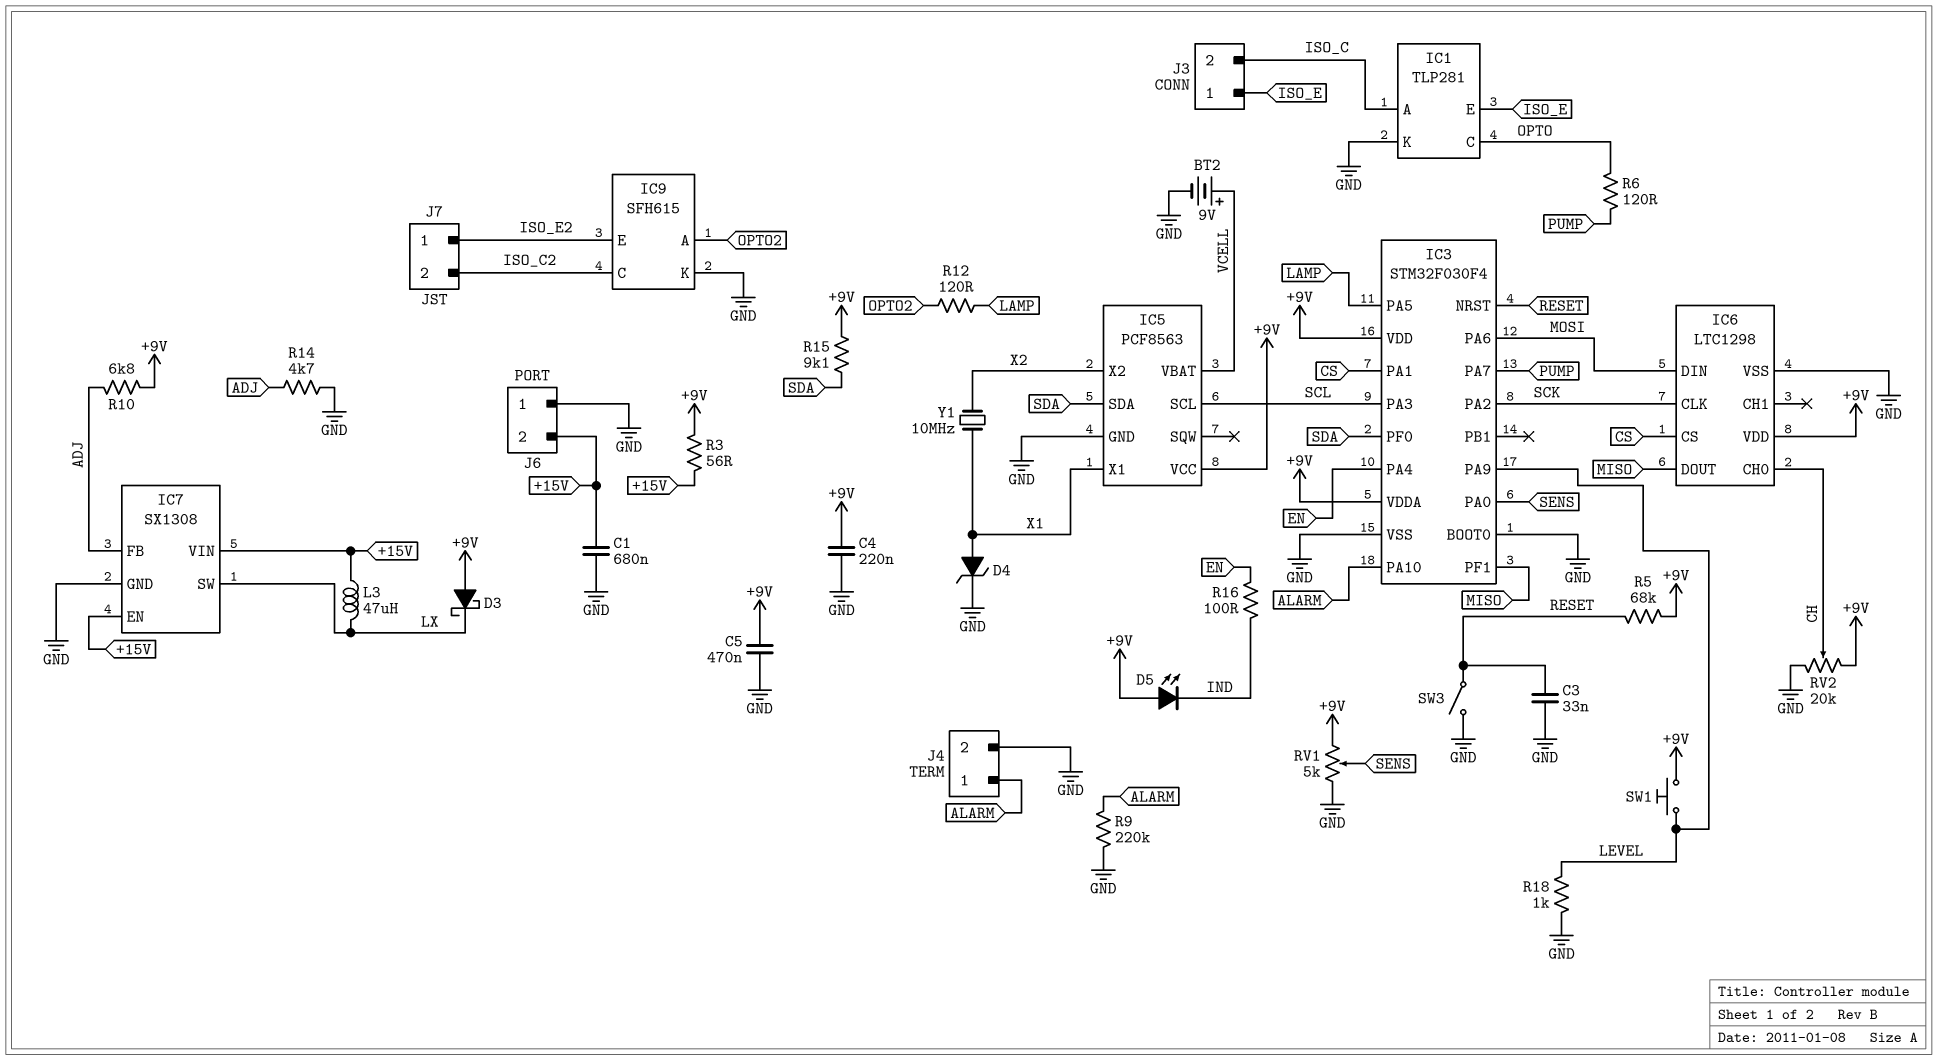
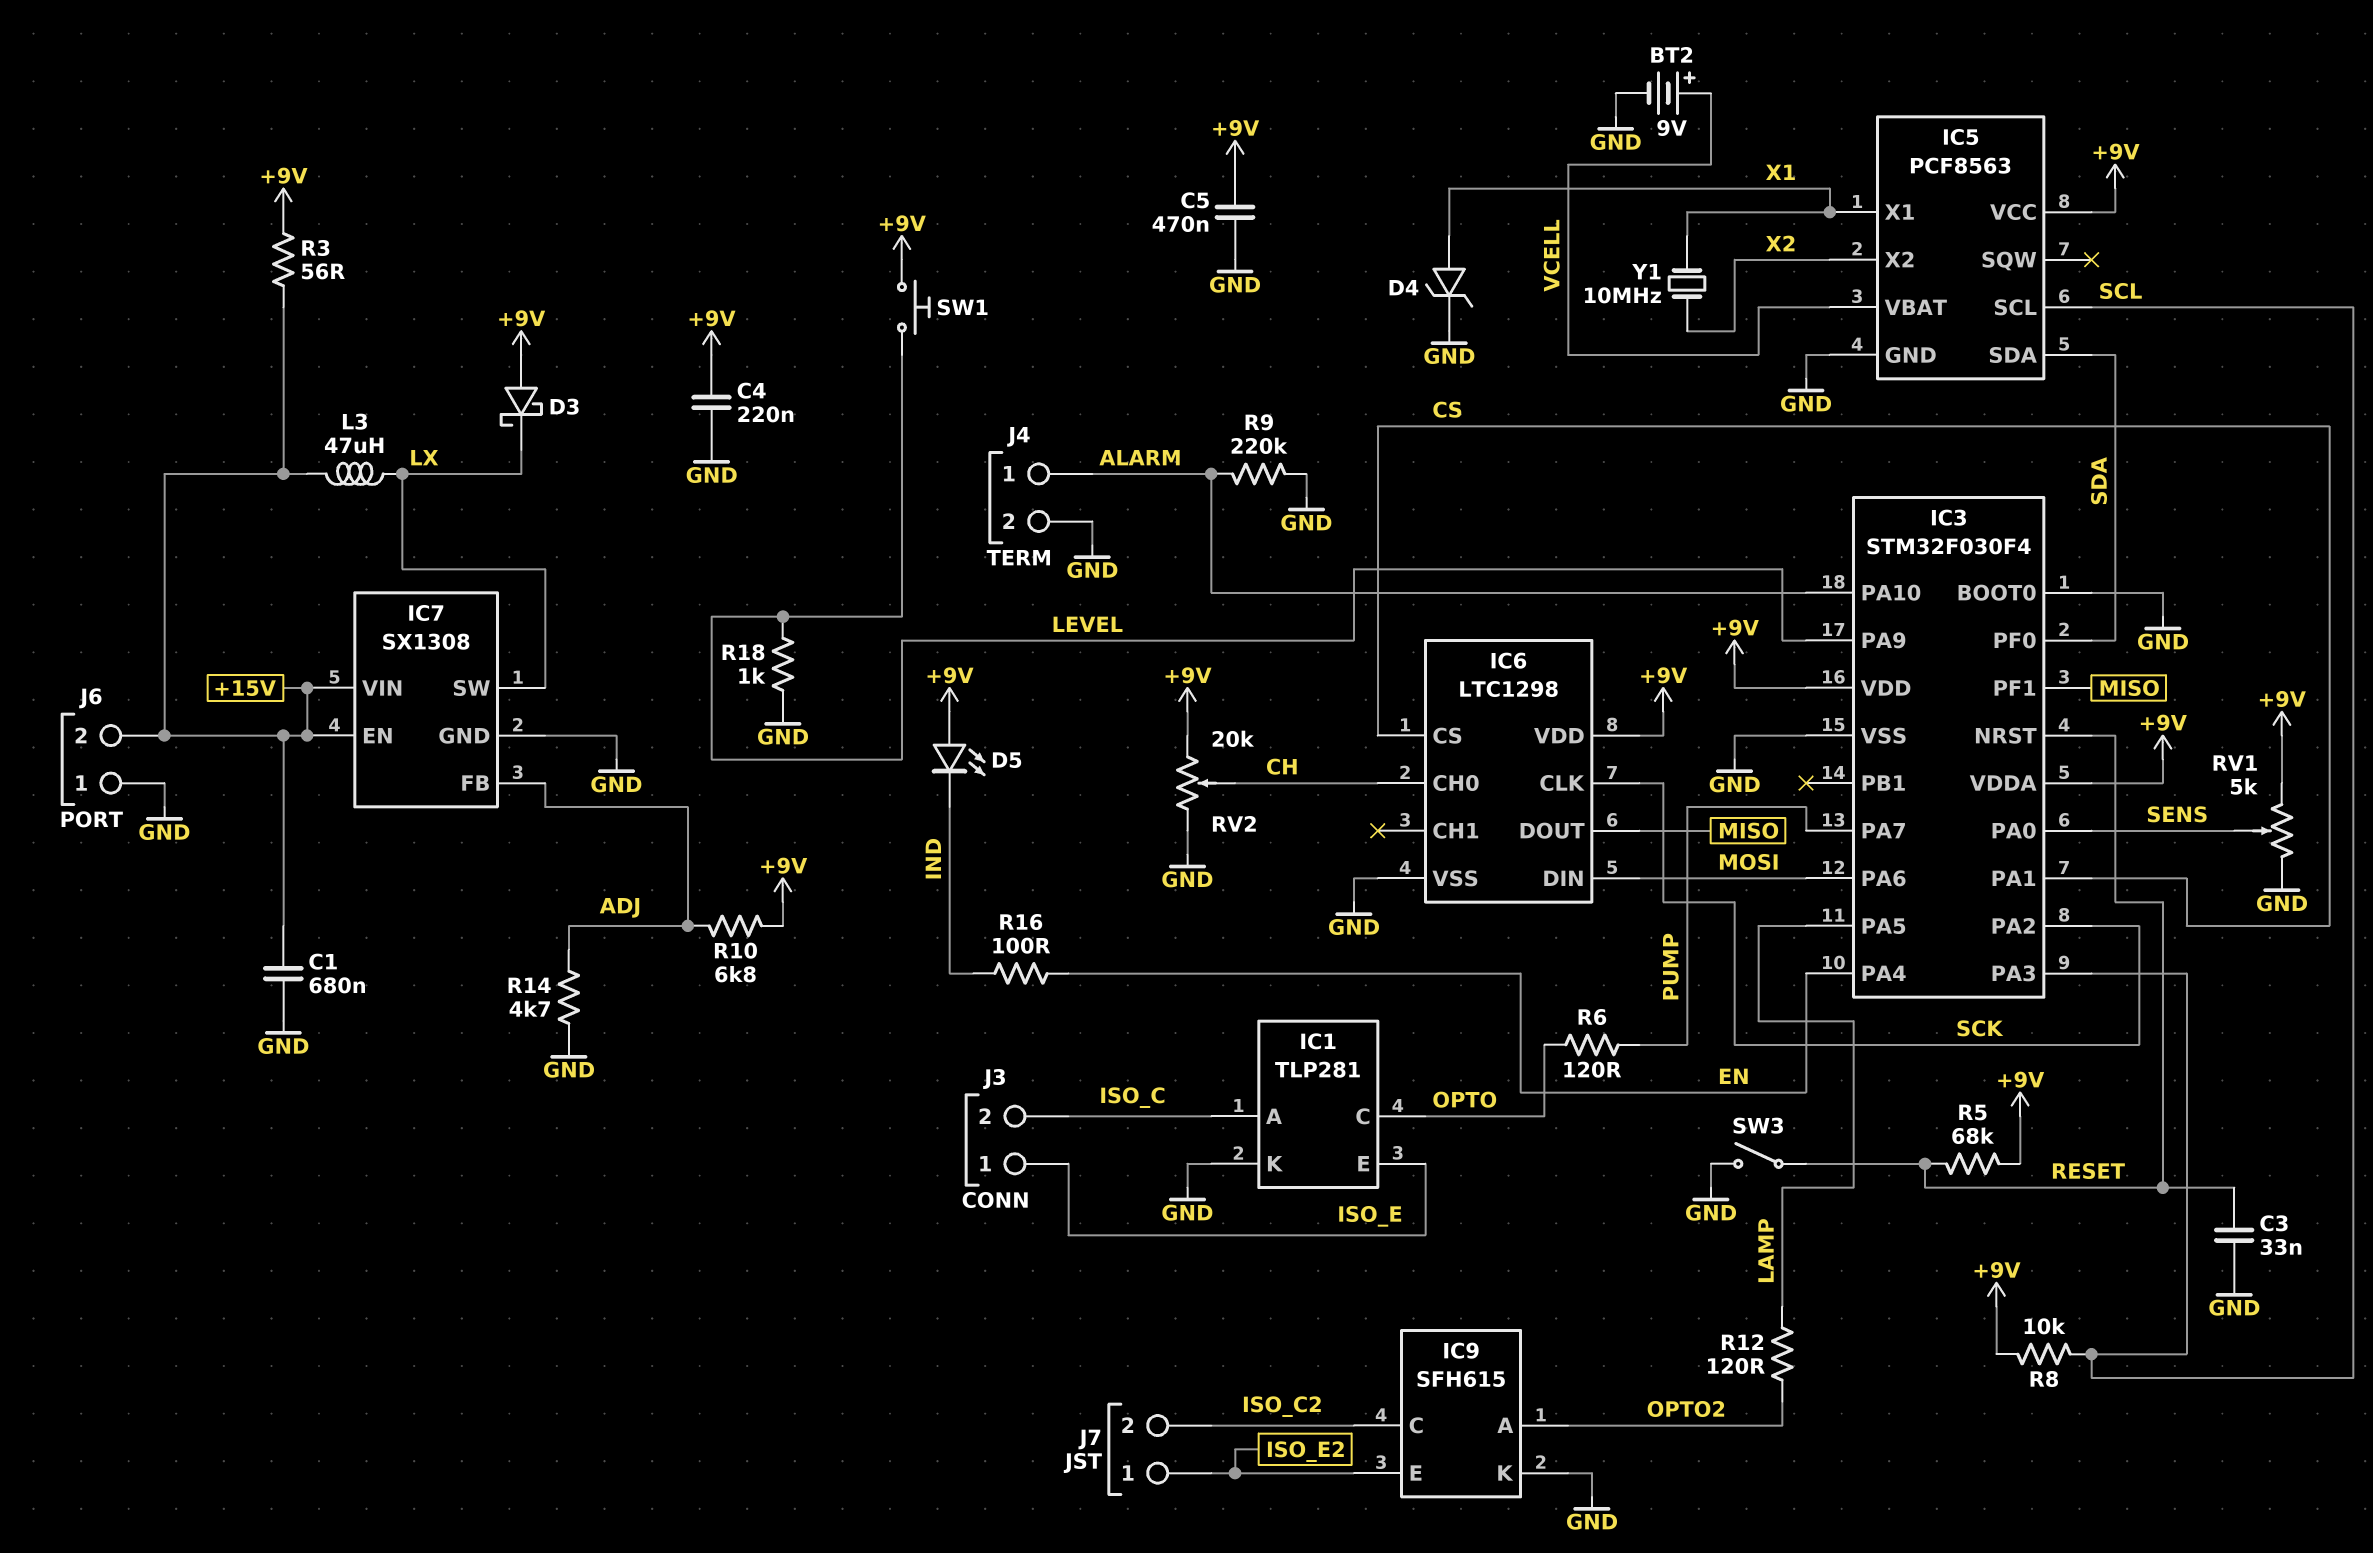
R8: none -> 10k (+9V, SCL)
R15: 9.1k (+9V, SDA) -> none

